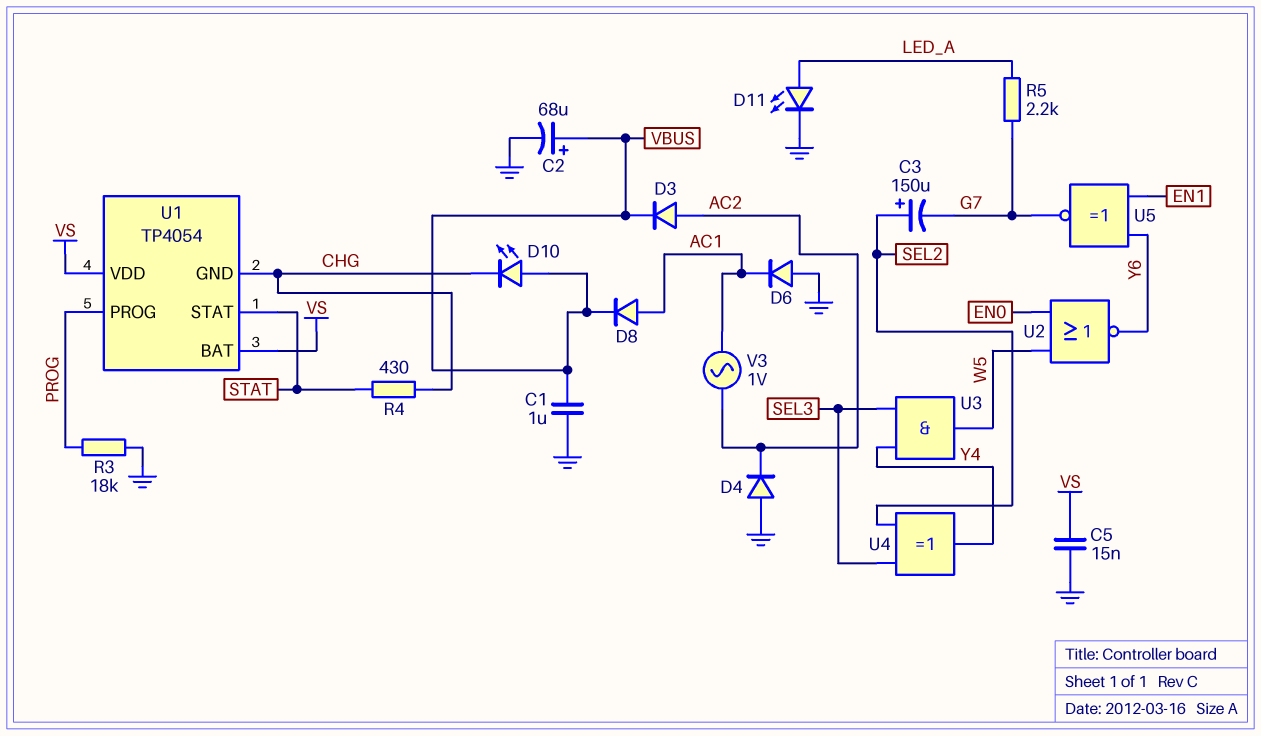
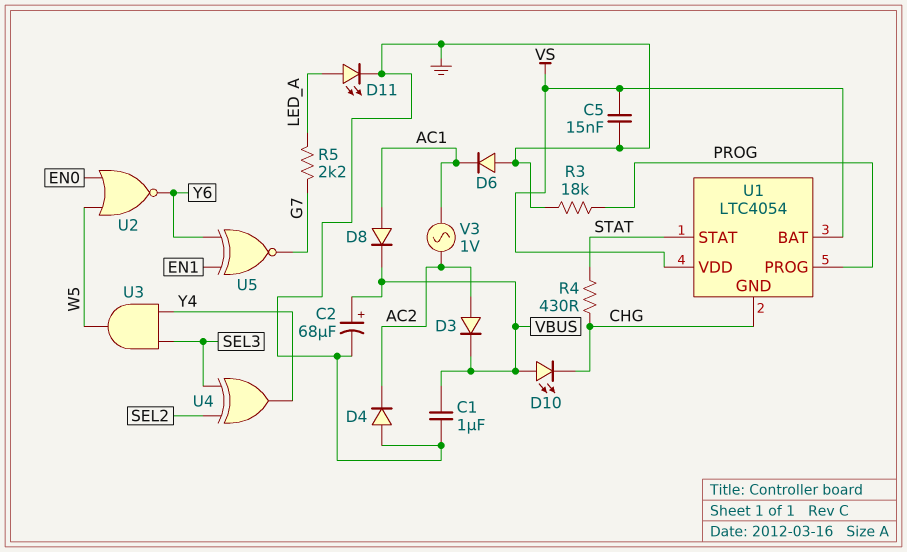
C3: 150uF (plus SEL2, minus G7) -> none
U1: TP4054 -> LTC4054

